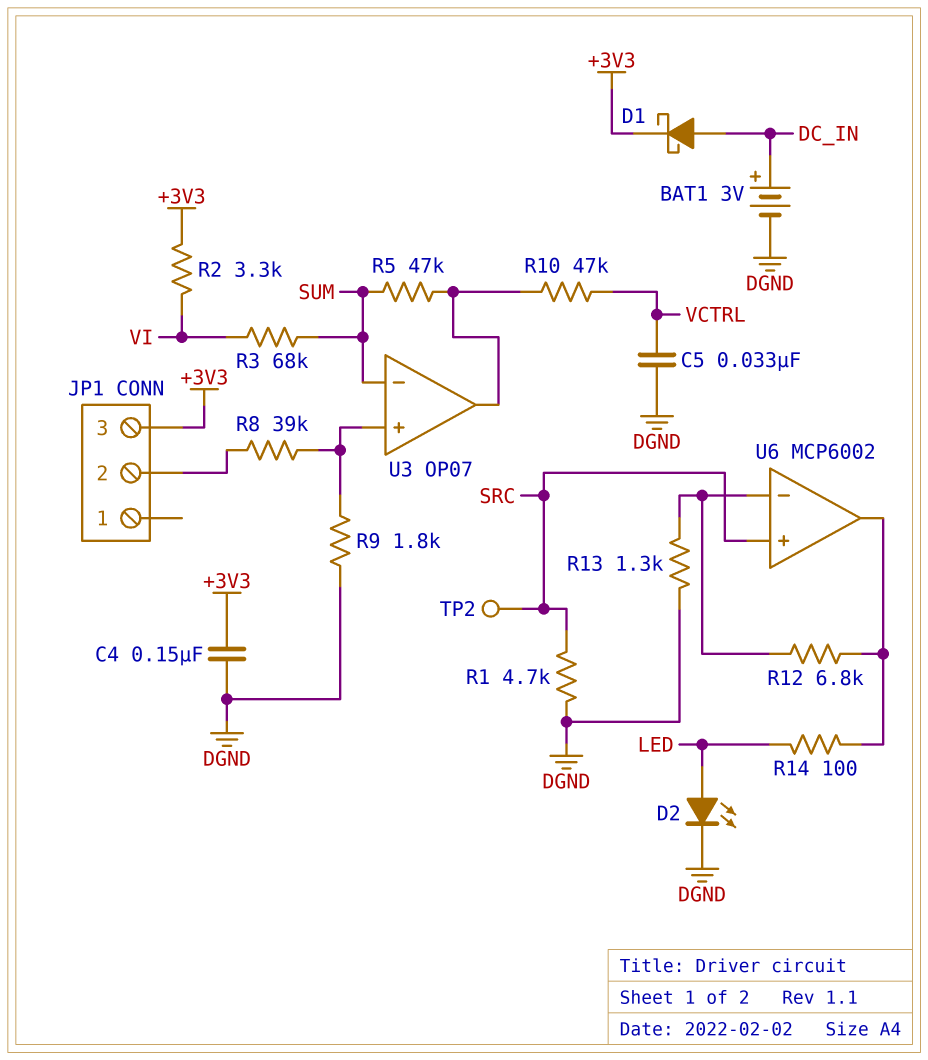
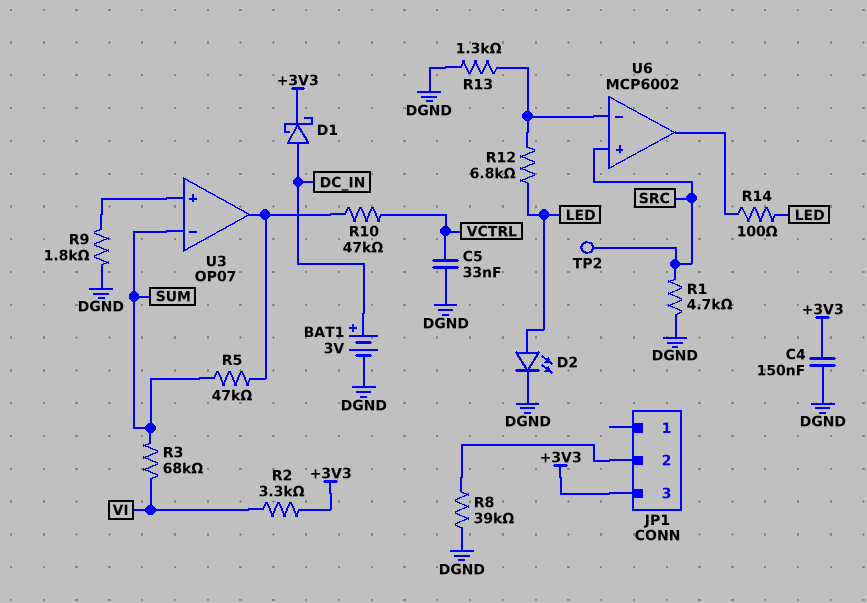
R8: 39k (JP1/2, U3/in+) -> 39k (DGND, JP1/2)
R12: 6.8k (U6/in-, U6/out) -> 6.8k (LED, U6/in-)

